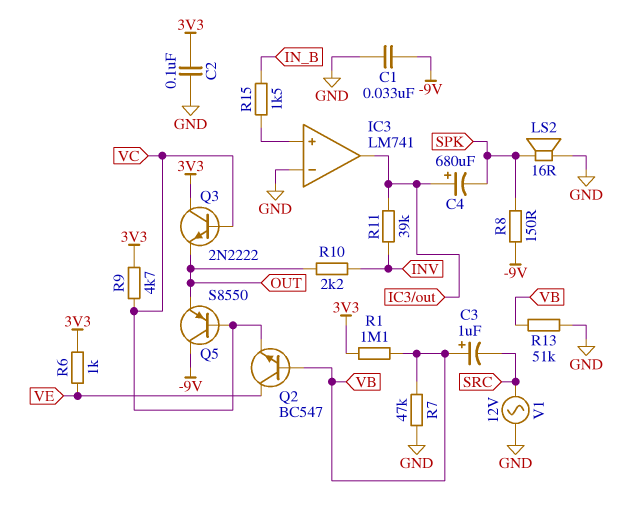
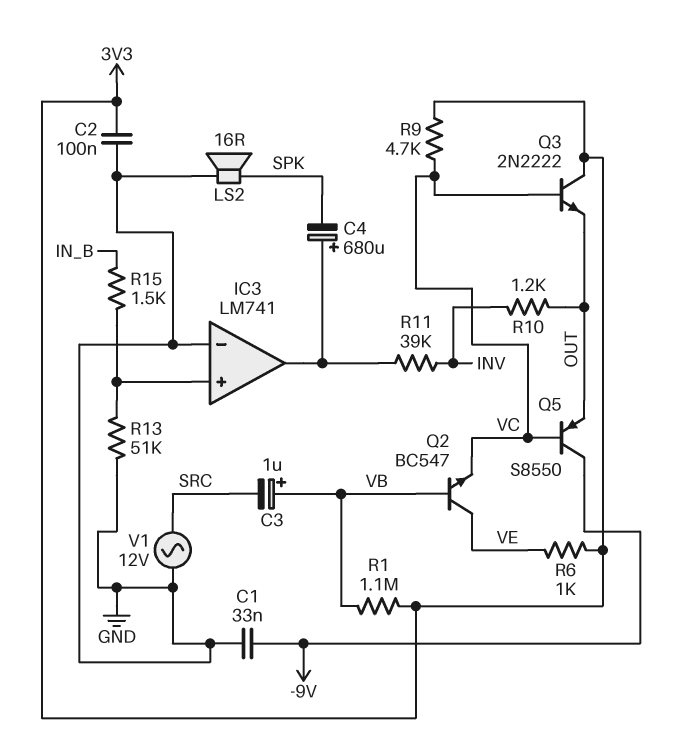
R7: 47k (GND, VB) -> none
R8: 150 (-9V, SPK) -> none
R10: 2.2k (INV, OUT) -> 1.2k (INV, OUT)
R13: 51k (GND, VB) -> 51k (GND, IC3/in+)

